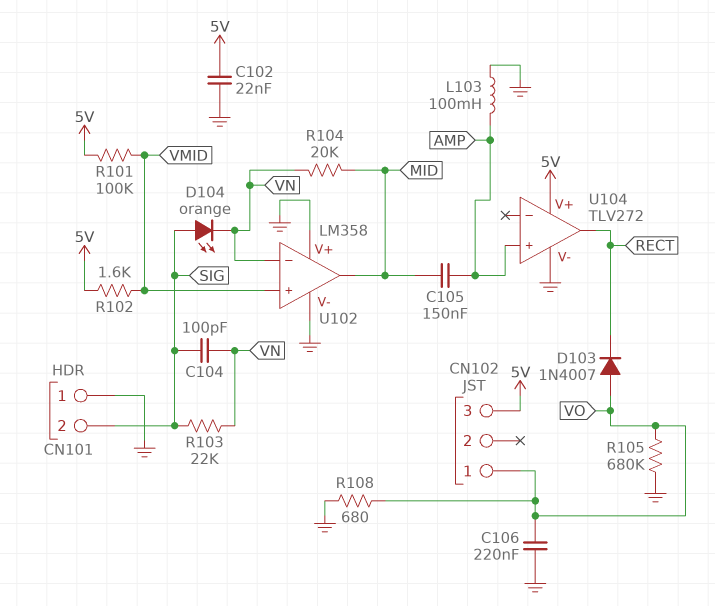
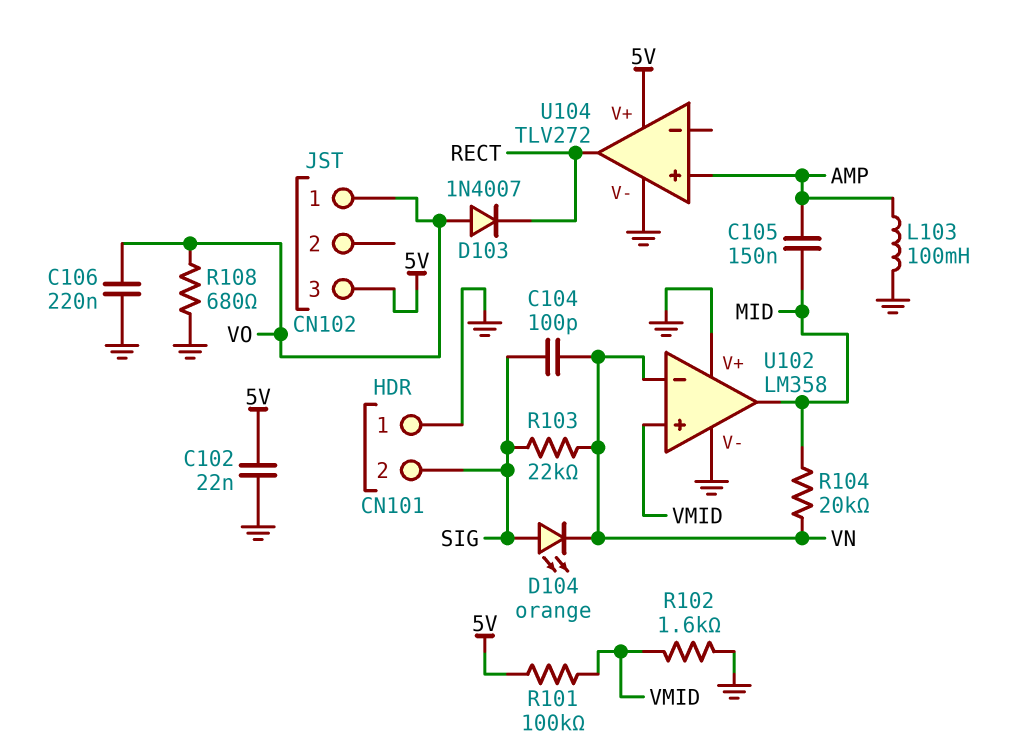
R102: 1.6k (5V, VMID) -> 1.6k (GND, VMID)
R105: 680k (GND, VO) -> none

